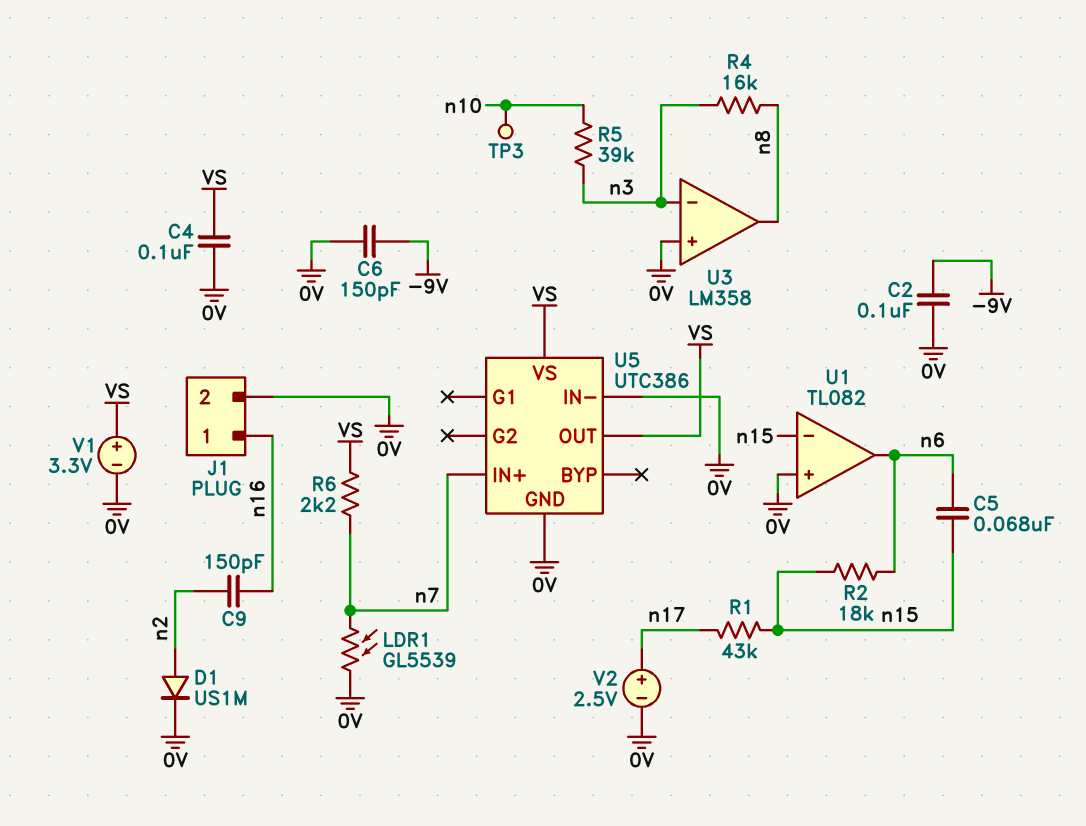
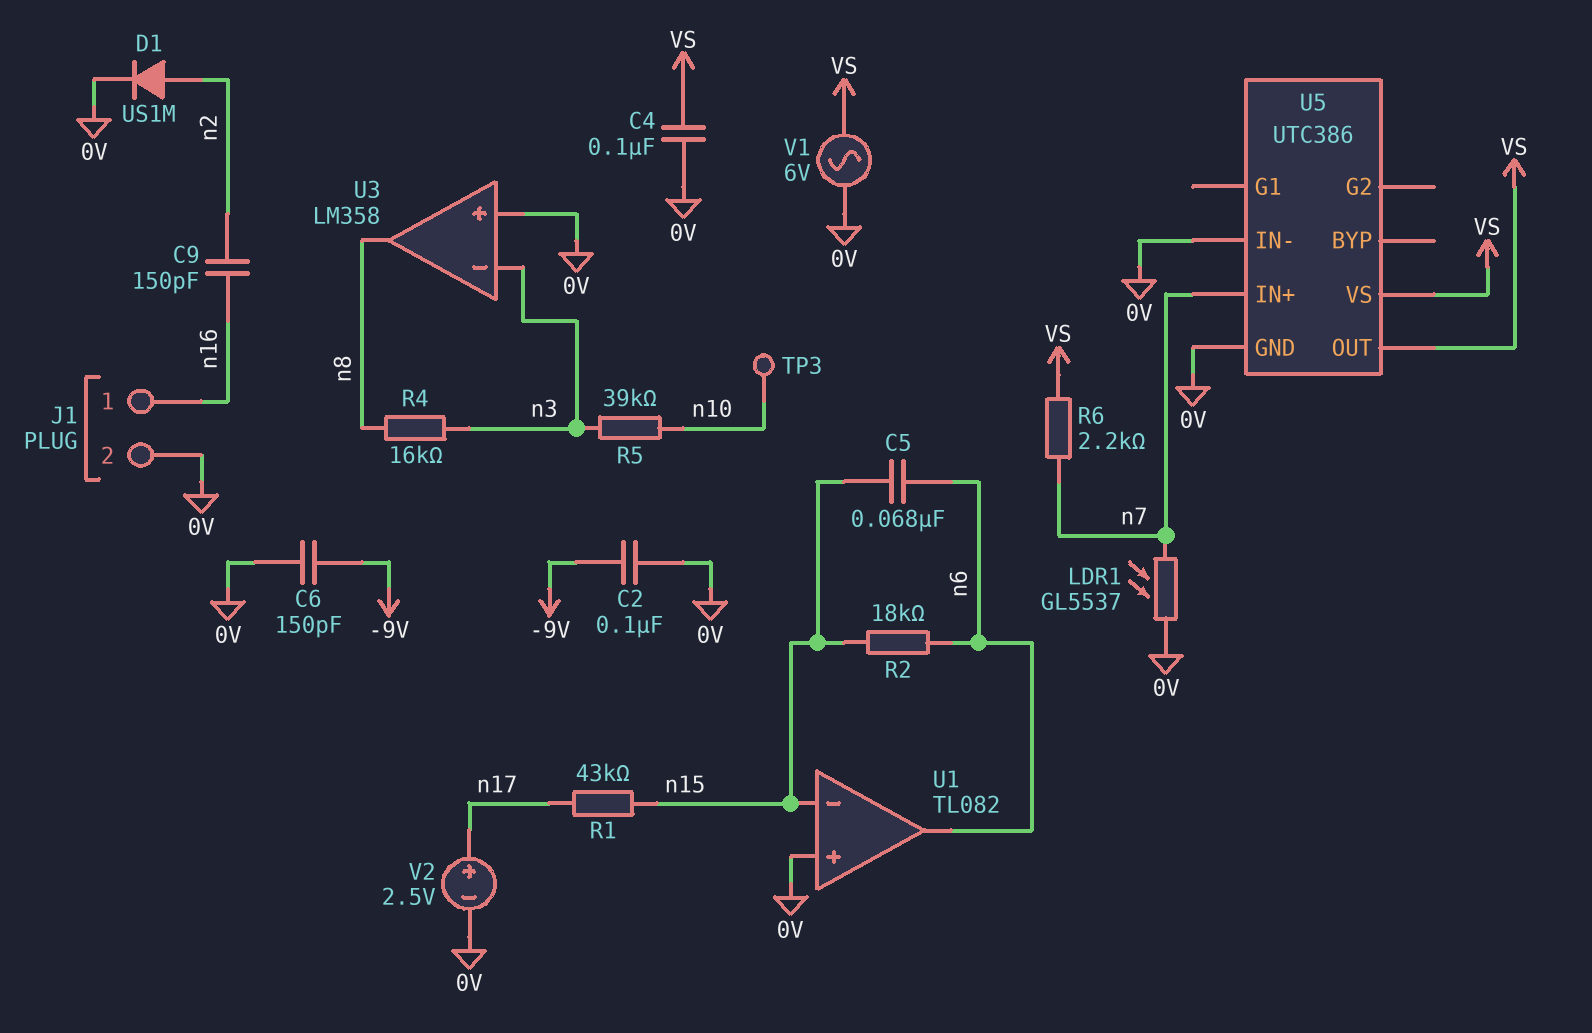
LDR1: GL5539 (0V, n7) -> GL5537 (0V, n7)
V1: 3.3V (plus VS, minus 0V) -> AC 6V (0V, VS)

